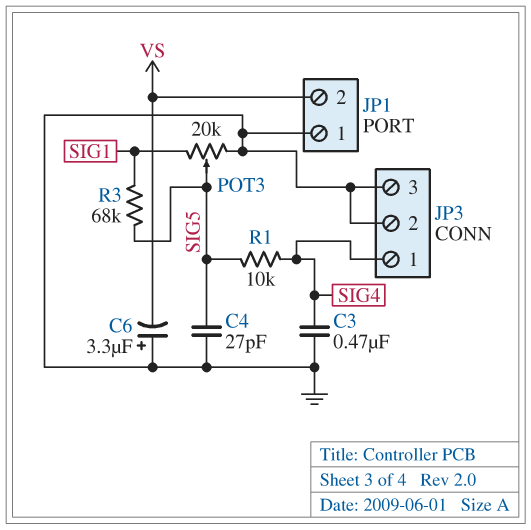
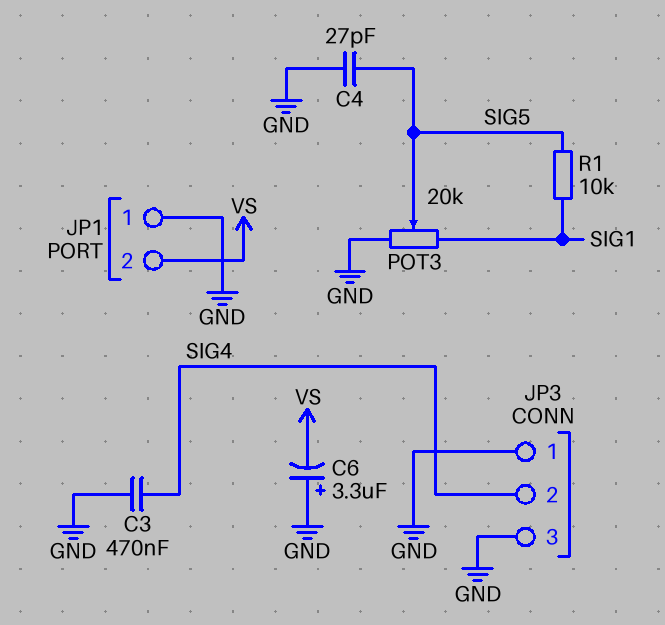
JP3 pin 1: SIG4 -> GND
JP3 pin 2: GND -> SIG4
R1: 10k (SIG4, SIG5) -> 10k (SIG1, SIG5)
R3: 68k (SIG1, SIG5) -> none

